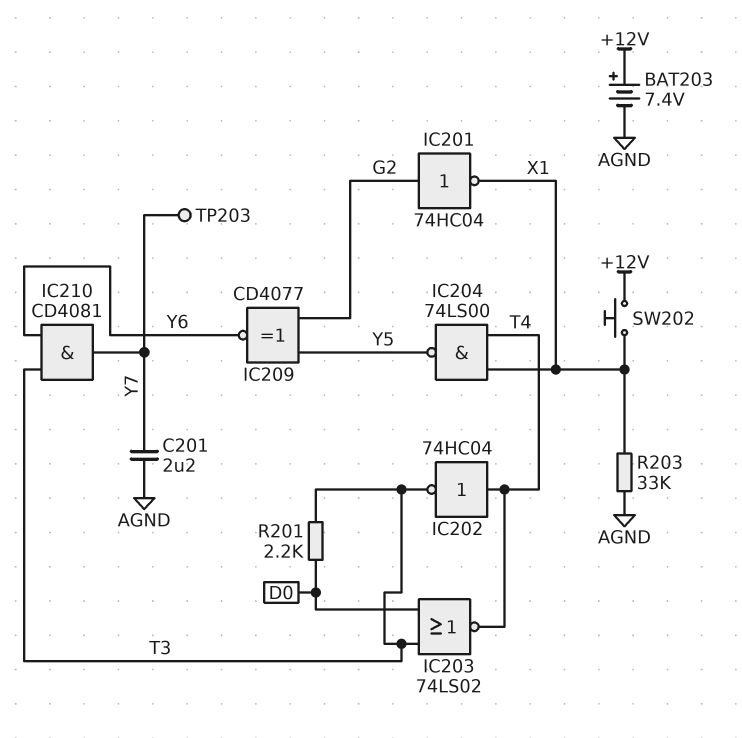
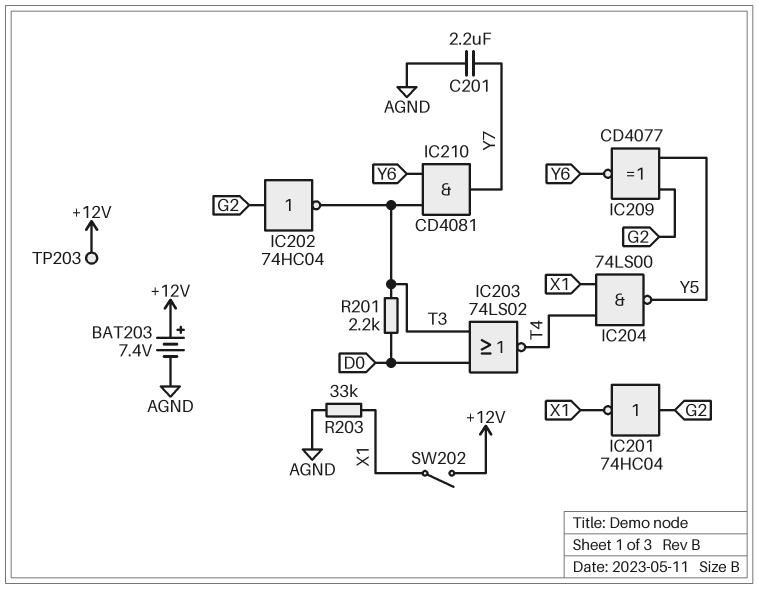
IC202: NOT 74HC04 (in T4, out T3) -> NOT 74HC04 (in G2, out T3)
SW202: button (+12V, X1) -> switch (+12V, X1)
TP203: test point (Y7) -> test point (+12V)

